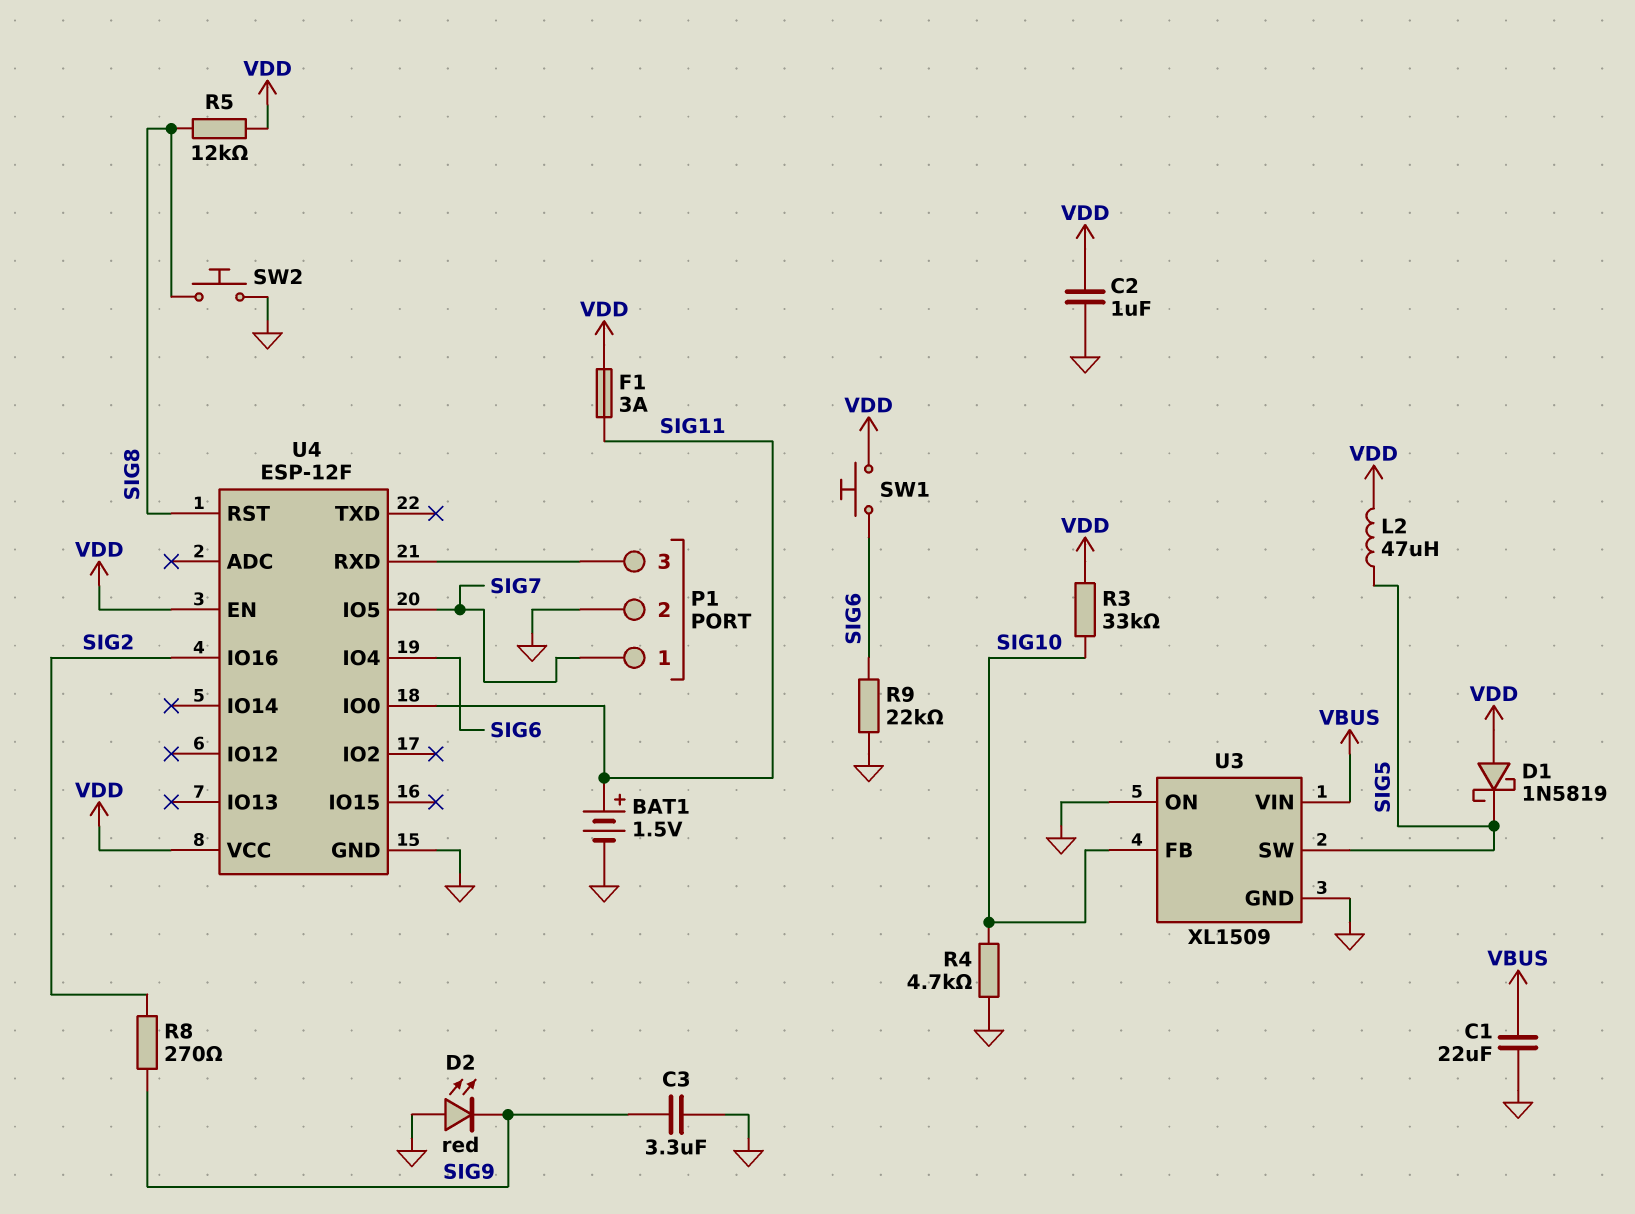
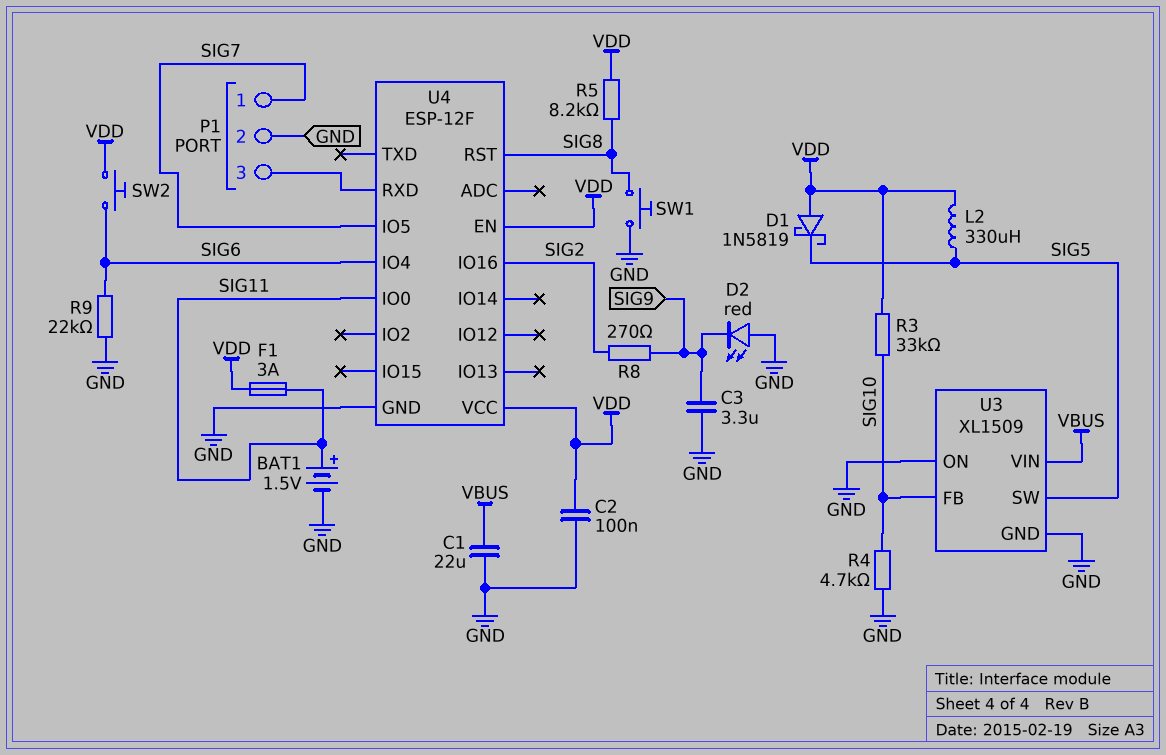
C2: 1uF (GND, VDD) -> 100nF (GND, VDD)
L2: 47uH (SIG5, VDD) -> 330uH (SIG5, VDD)
R5: 12k (SIG8, VDD) -> 8.2k (SIG8, VDD)
SW1: button (SIG6, VDD) -> button (GND, SIG8)
SW2: button (GND, SIG8) -> button (SIG6, VDD)

